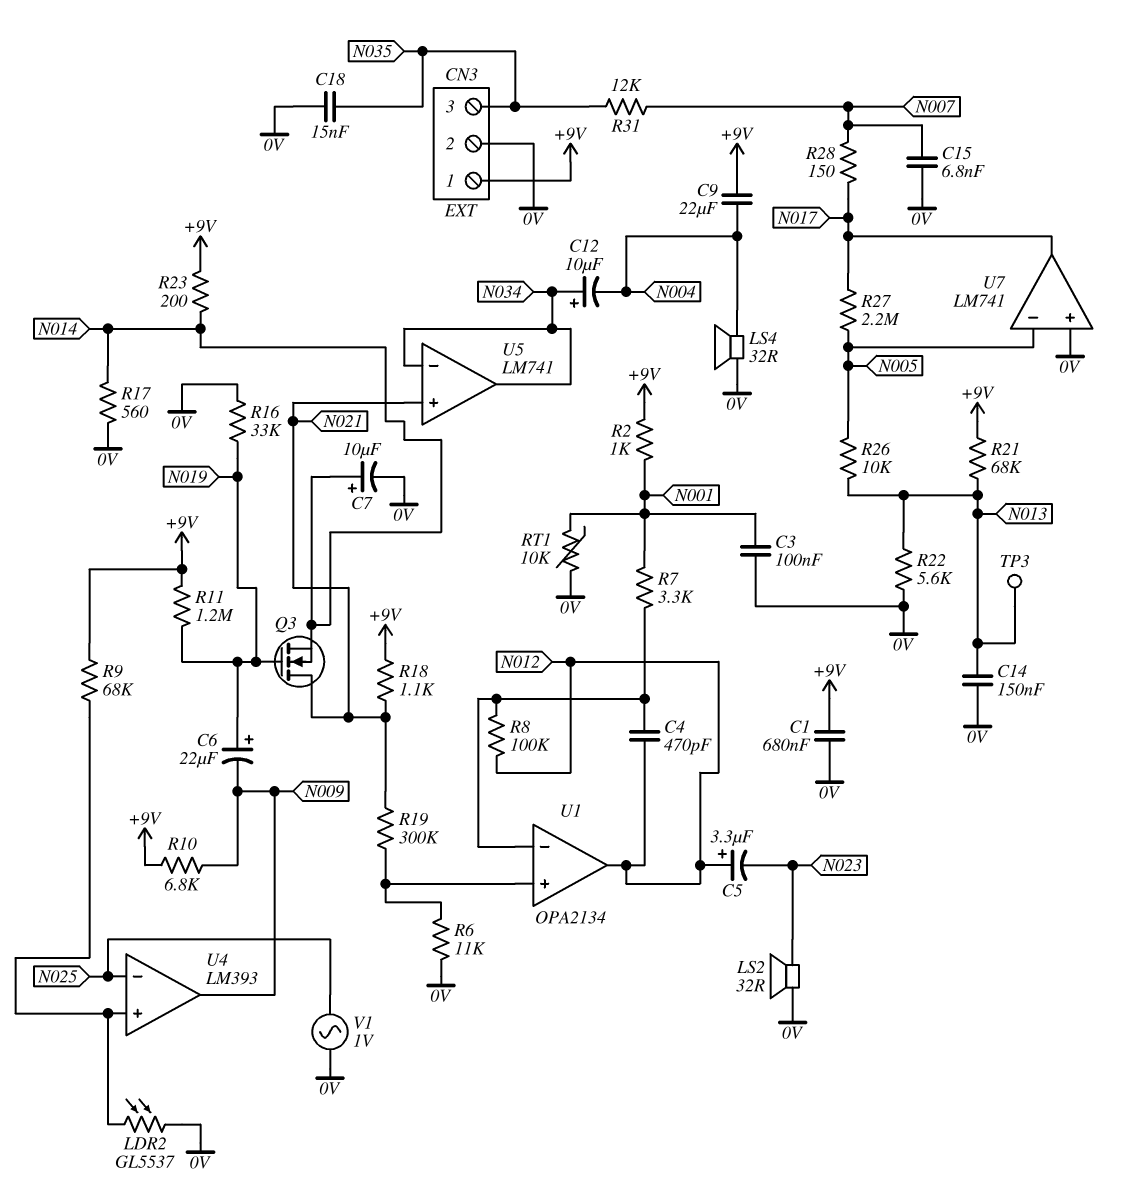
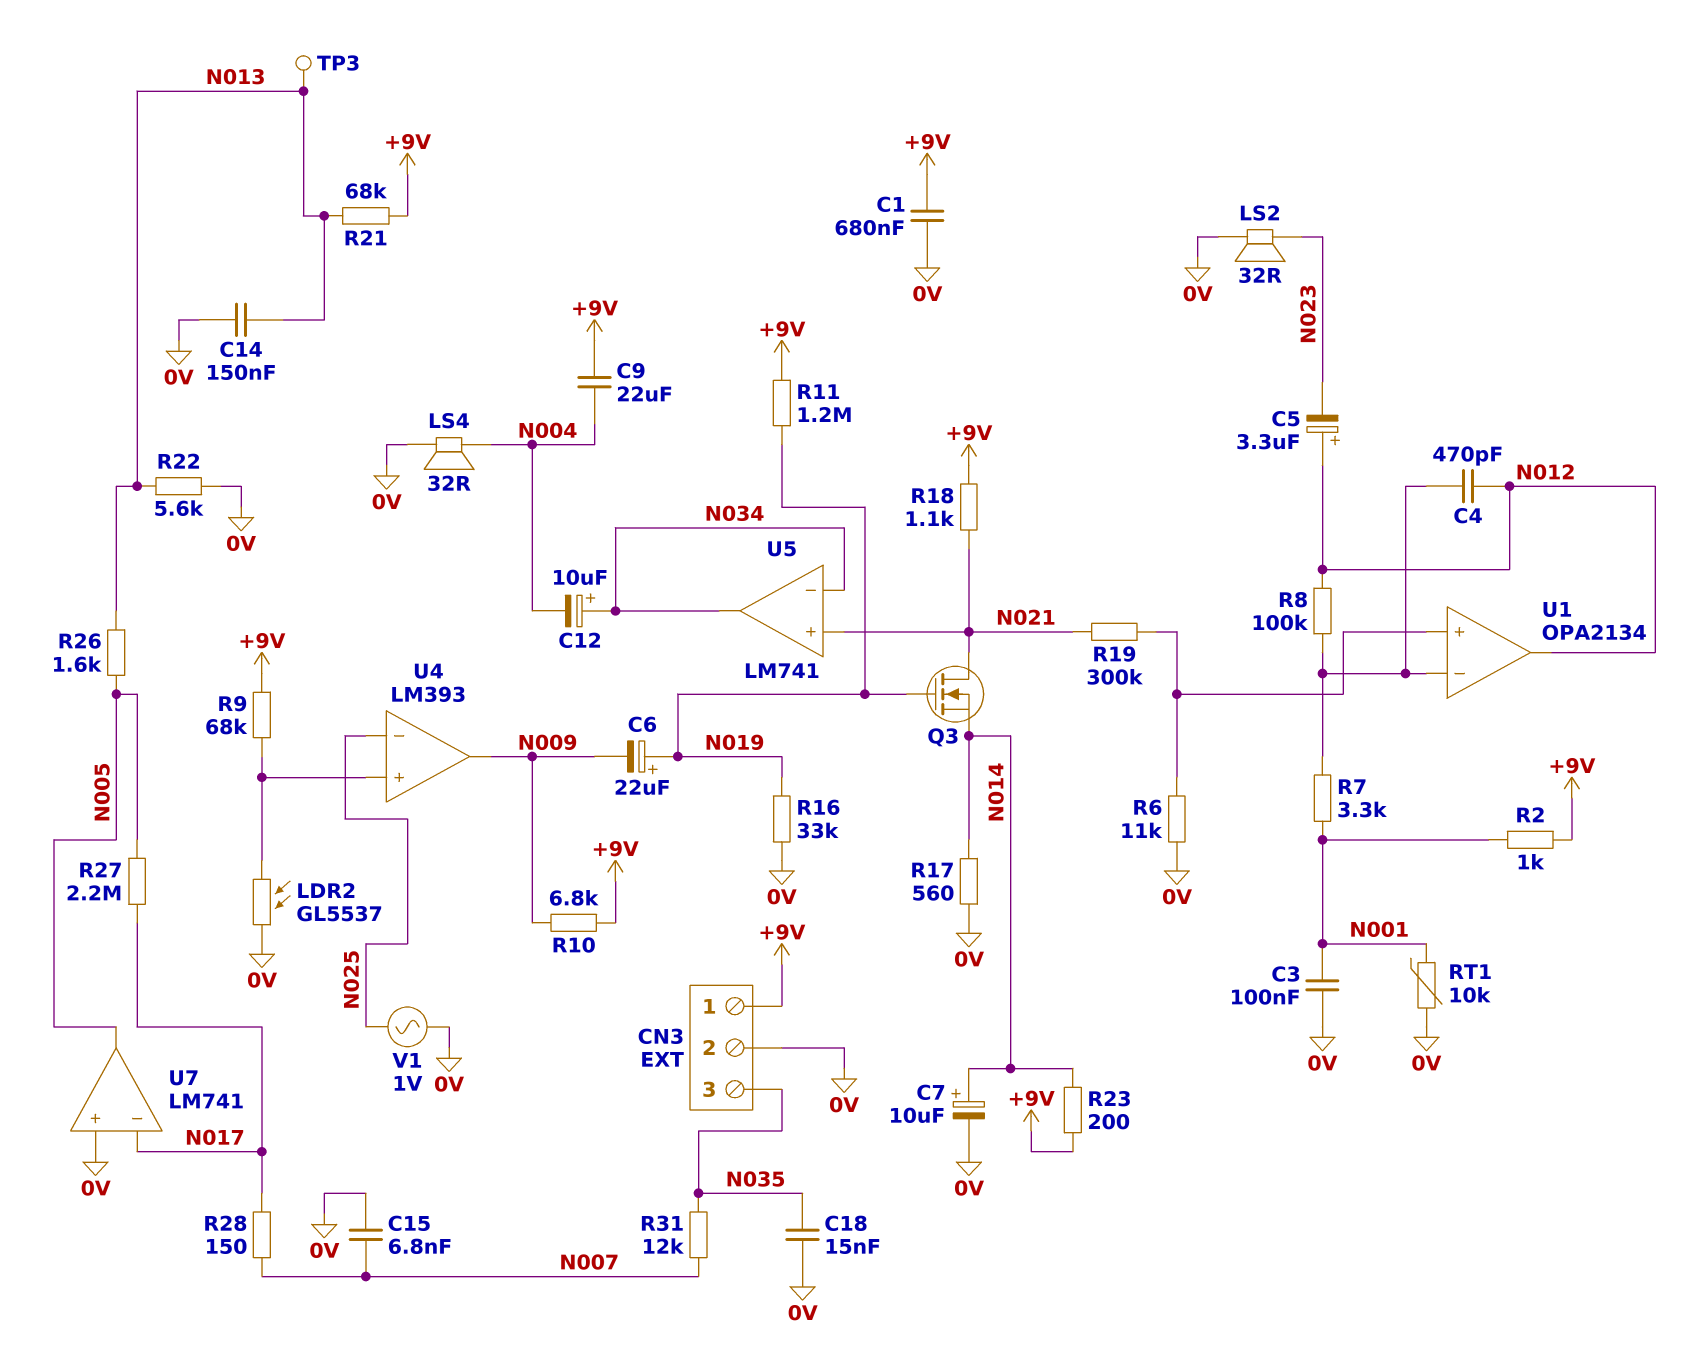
R26: 10k (N005, N013) -> 1.6k (N005, N013)
U7 pin in-: N005 -> N017
U7 pin out: N017 -> N005

